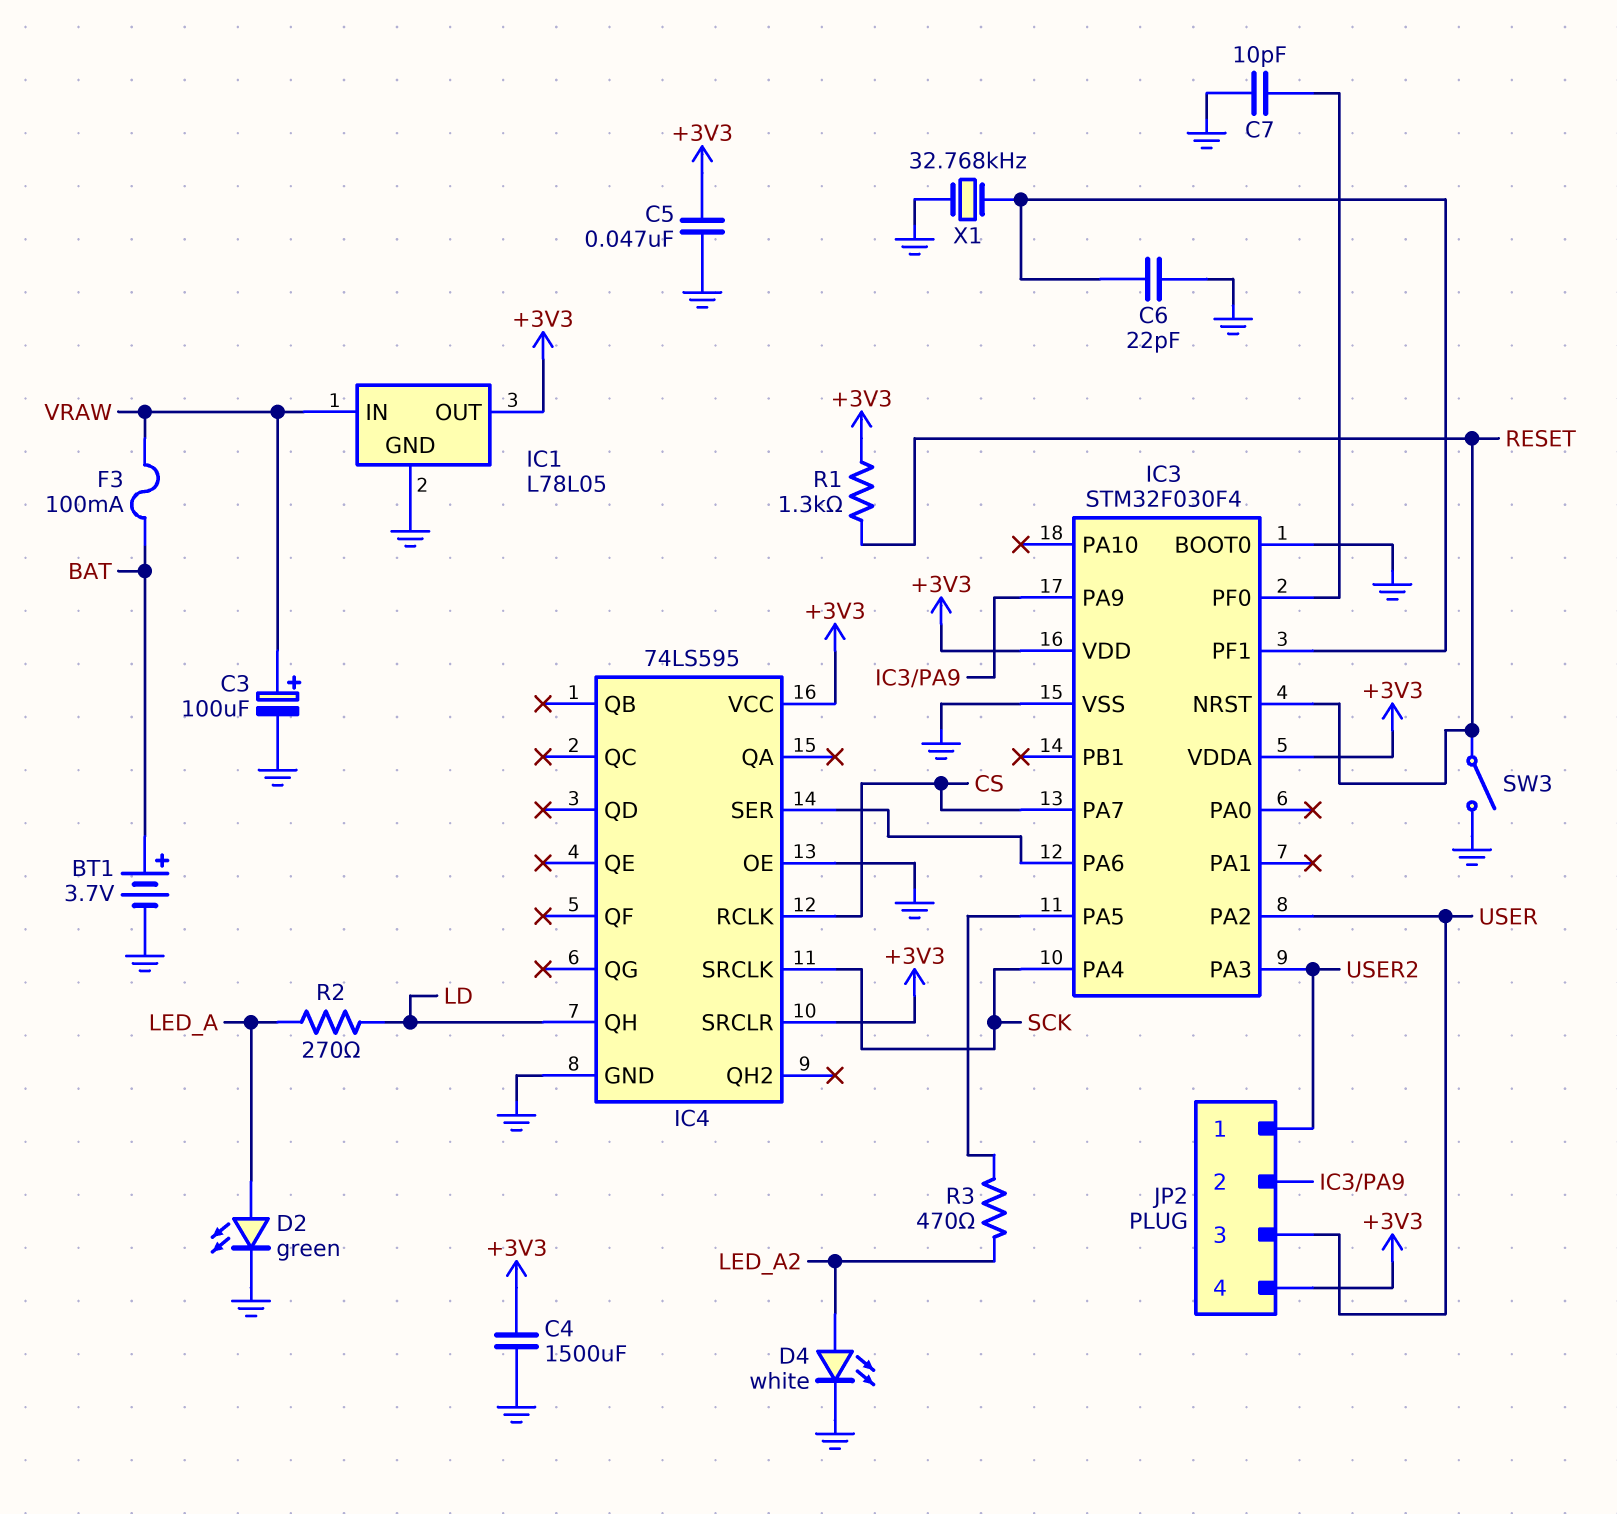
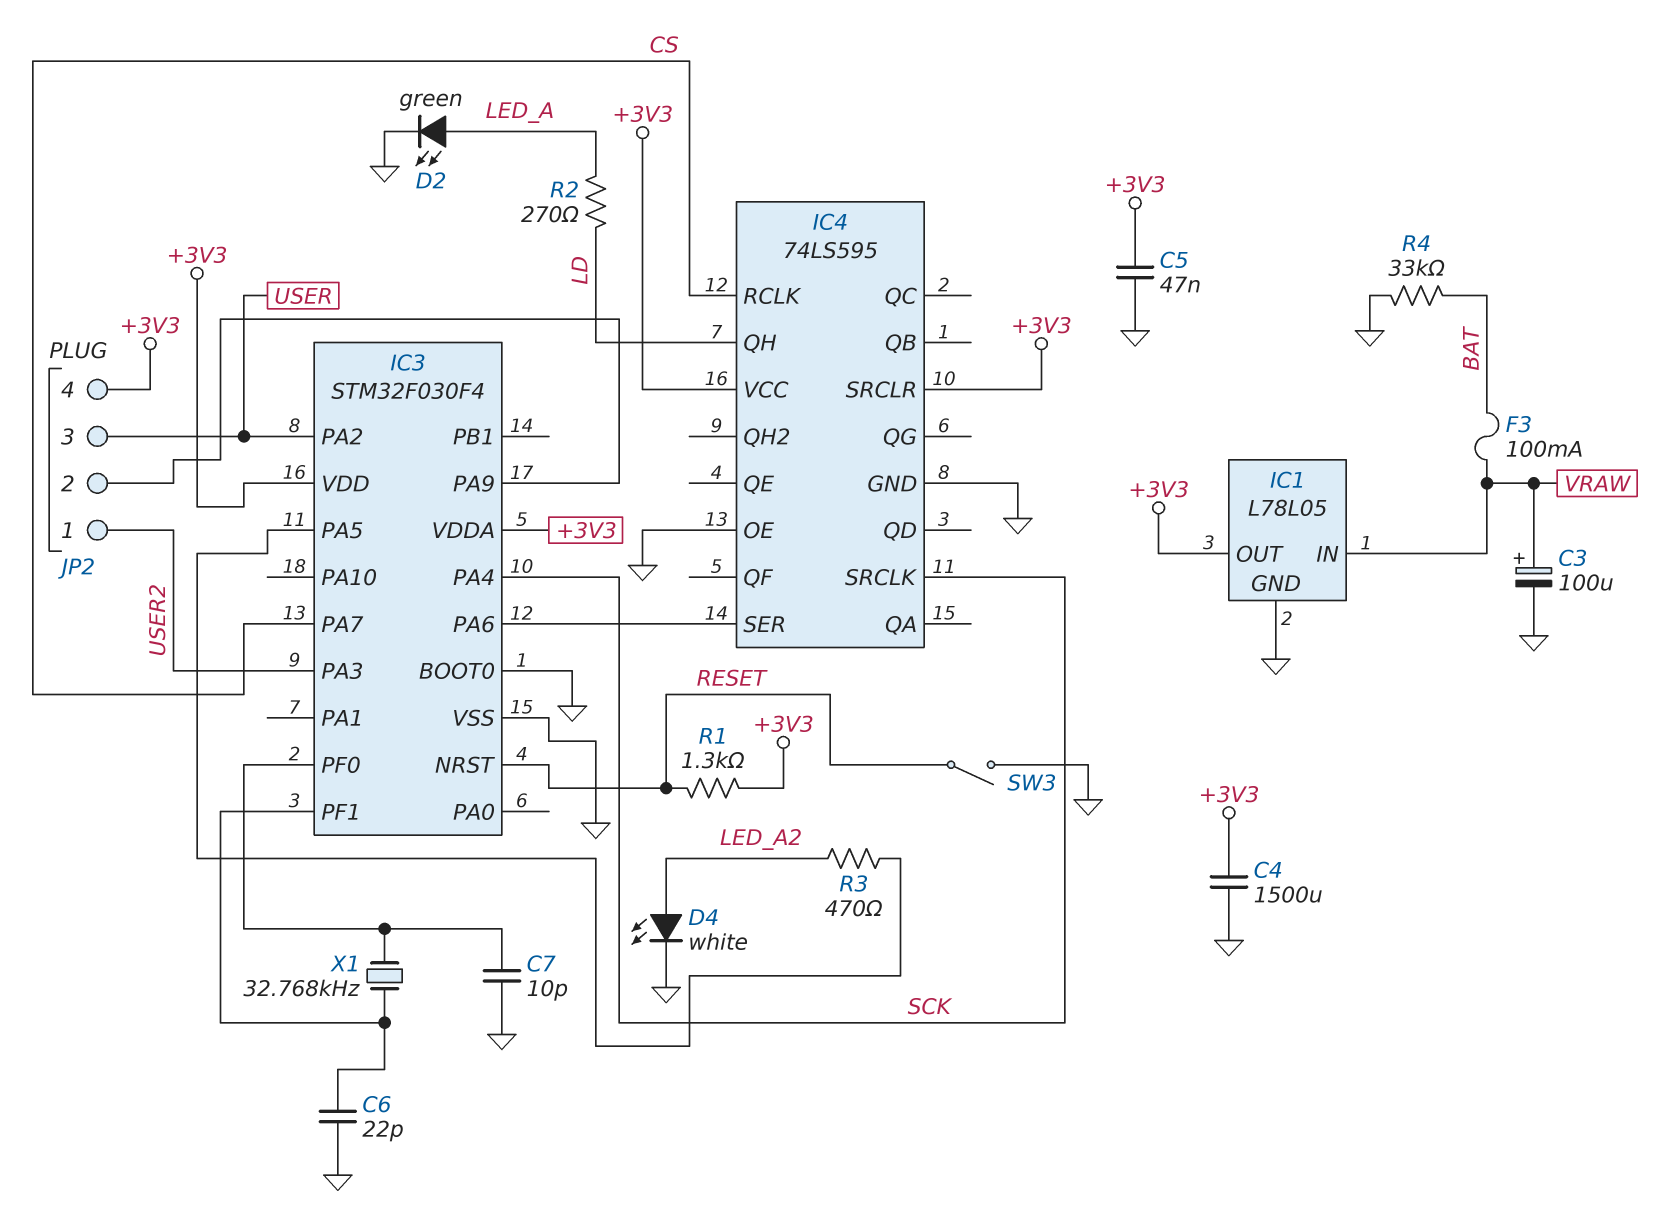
BT1: 3.7V (plus BAT, minus GND) -> none
R4: none -> 33k (BAT, GND)
X1: 32.768kHz (GND, IC3/PF1) -> 32.768kHz (IC3/PF0, IC3/PF1)

